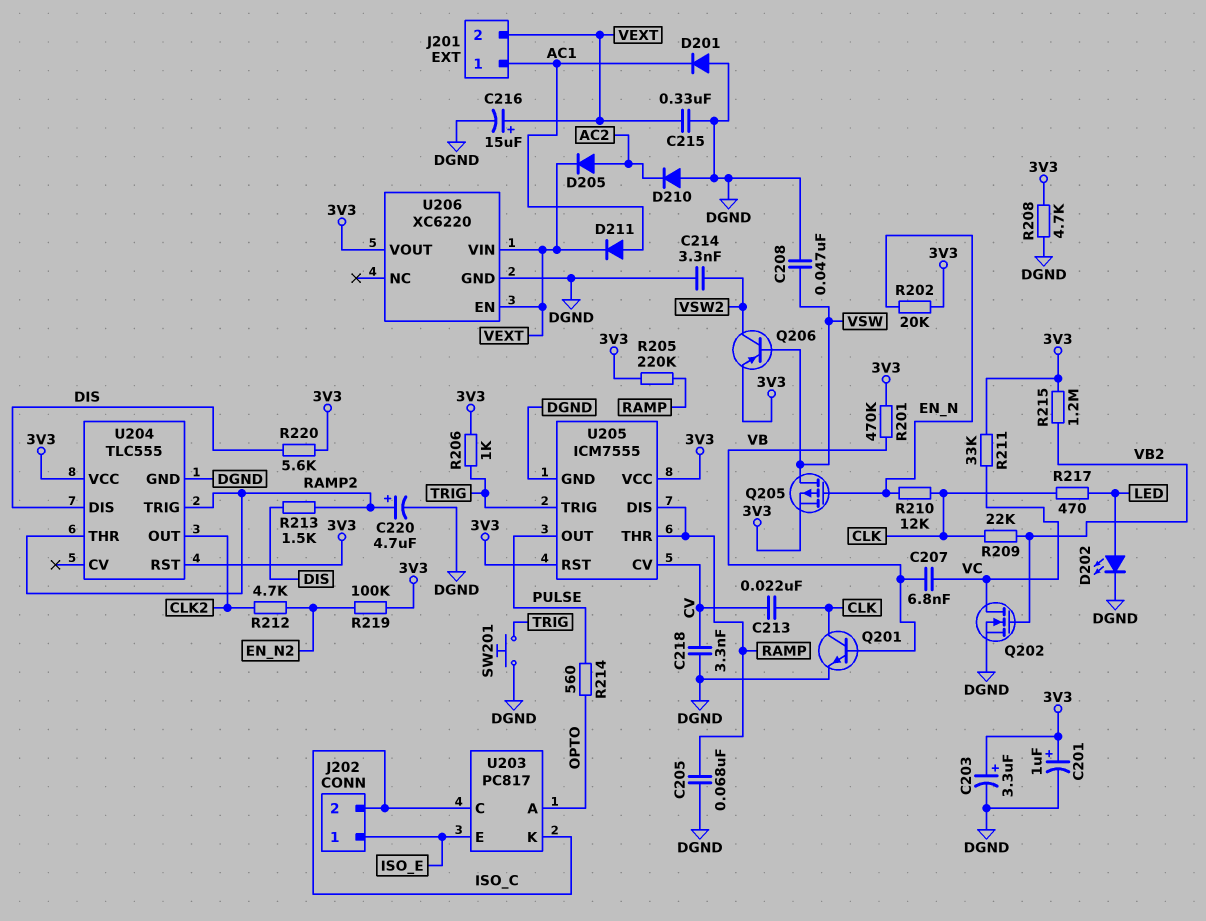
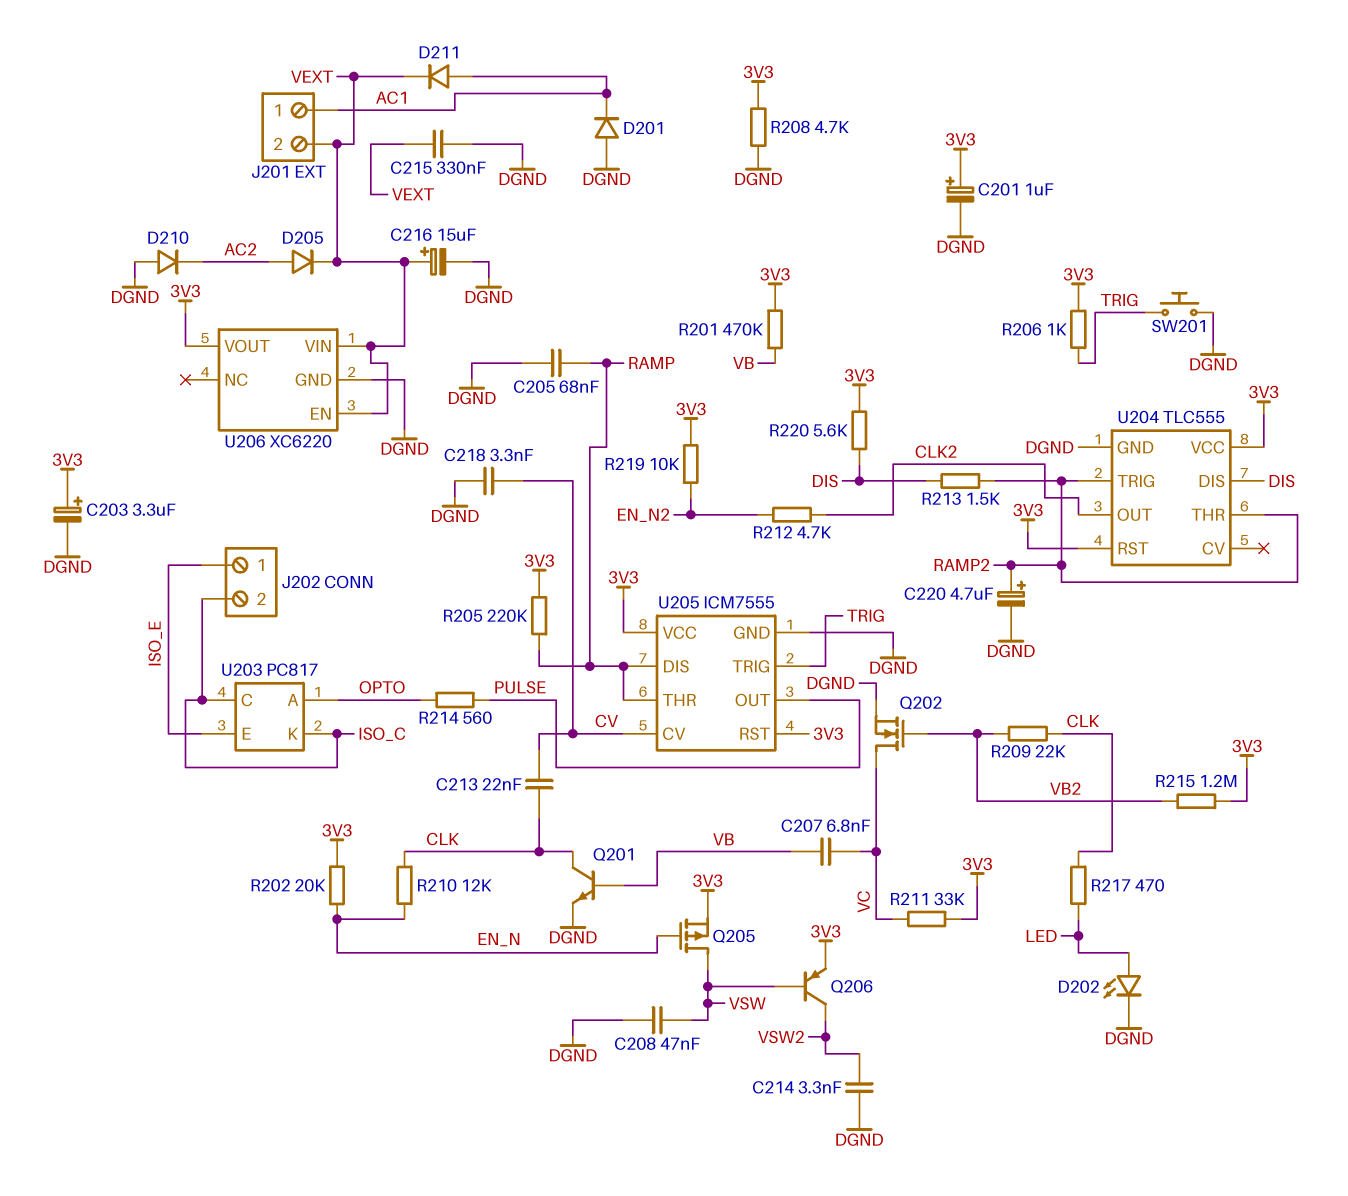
R219: 100k (3V3, EN_N2) -> 10k (3V3, EN_N2)

